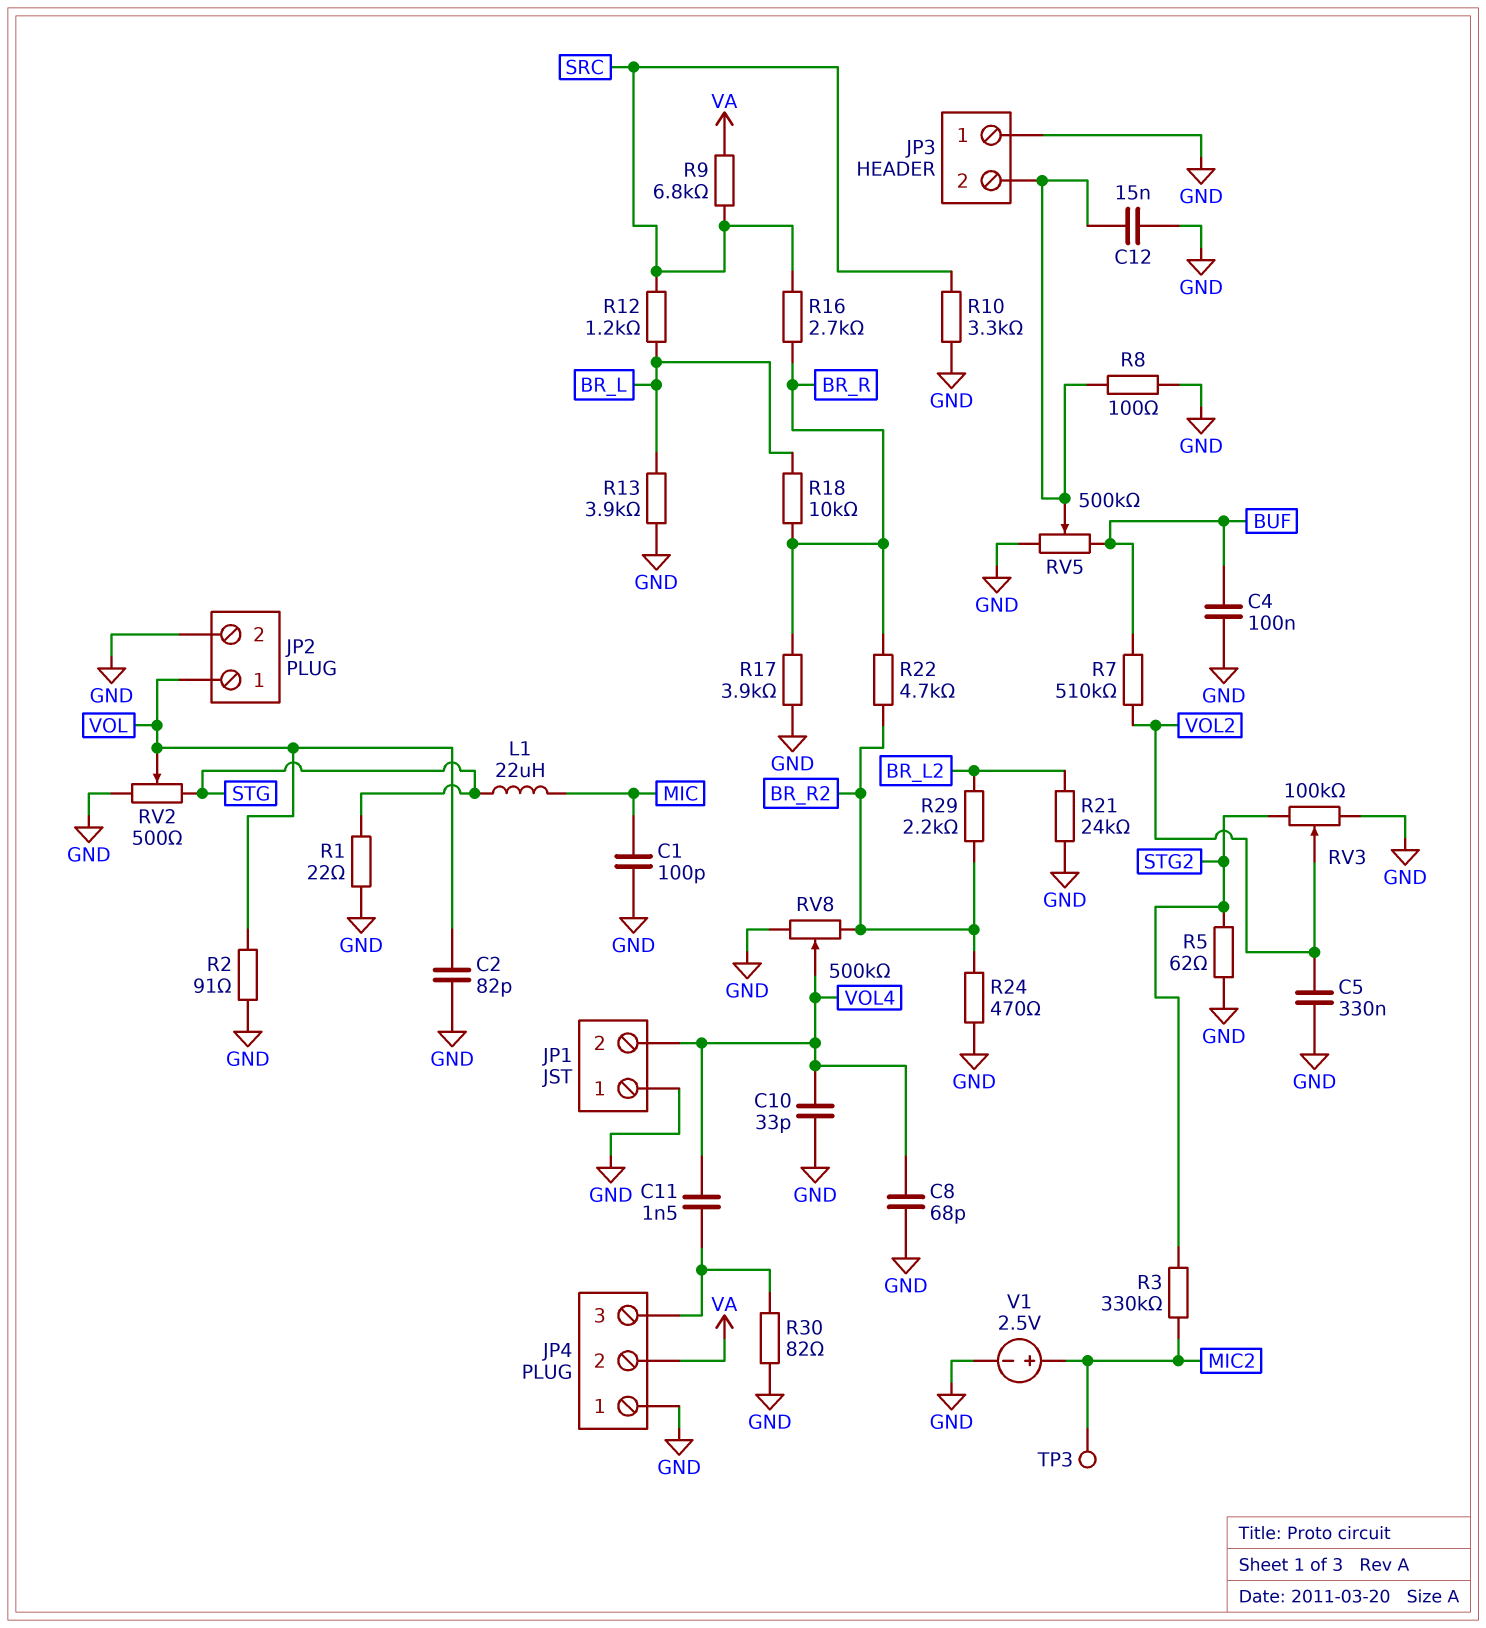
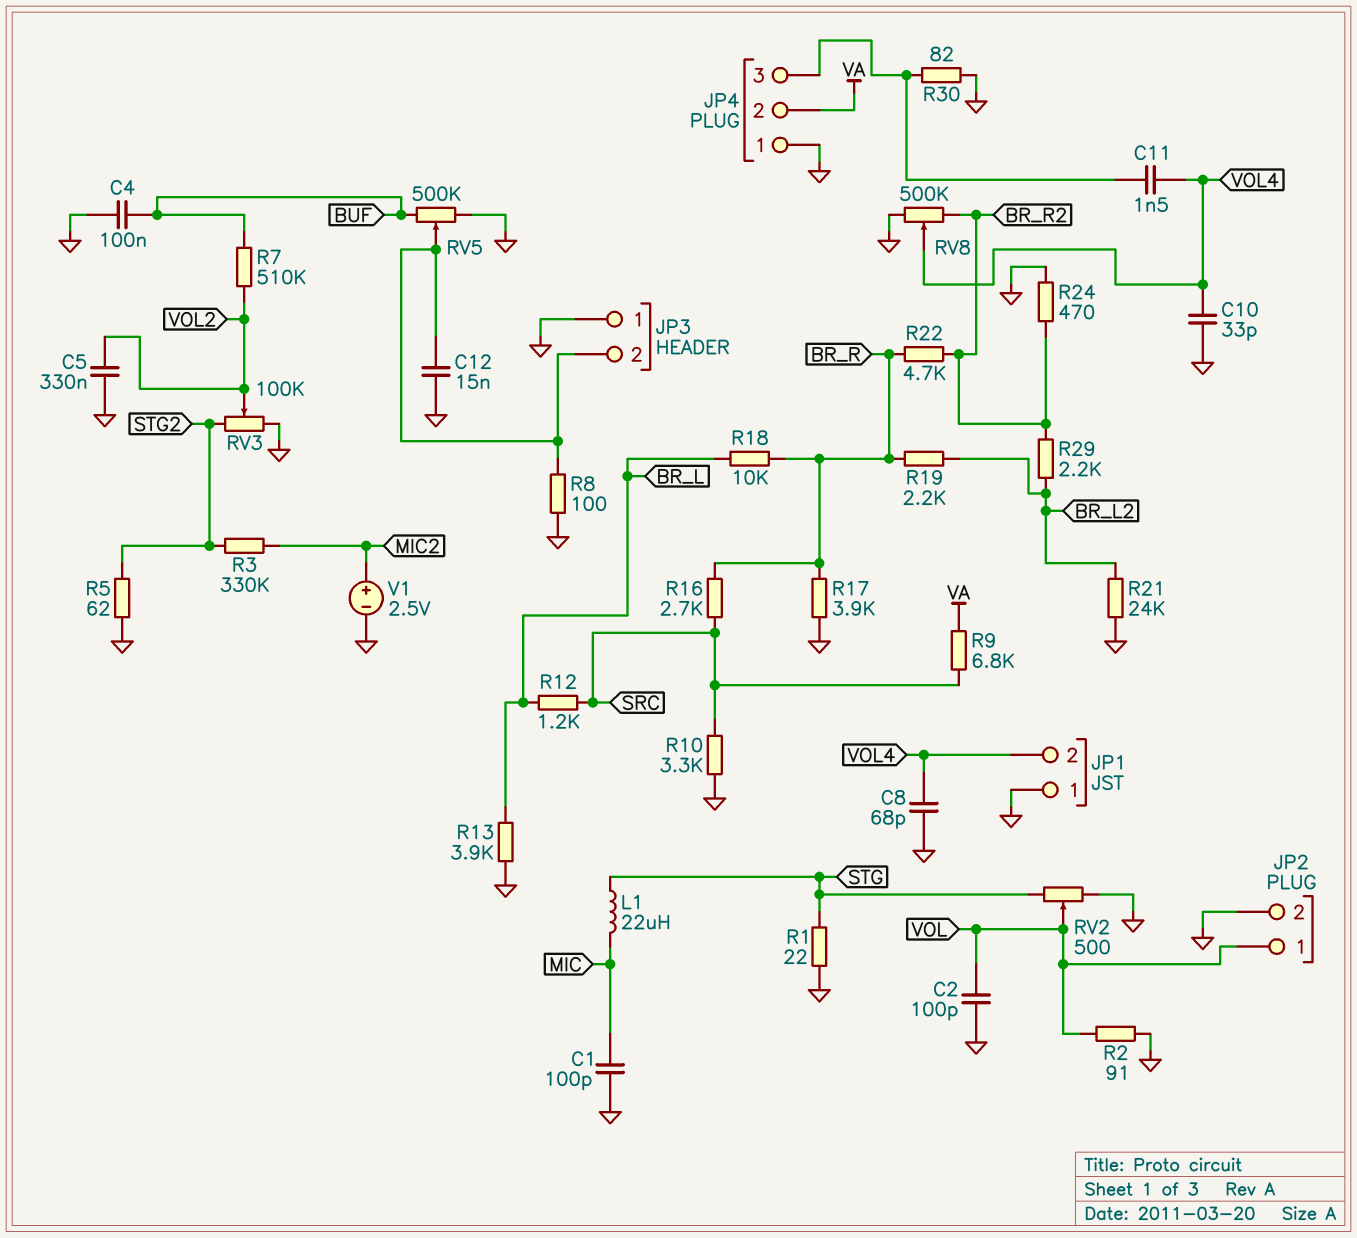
C2: 82pF (GND, VOL) -> 100pF (GND, VOL)
R19: none -> 2.2k (BR_L2, BR_R)
TP3: test point (MIC2) -> none

